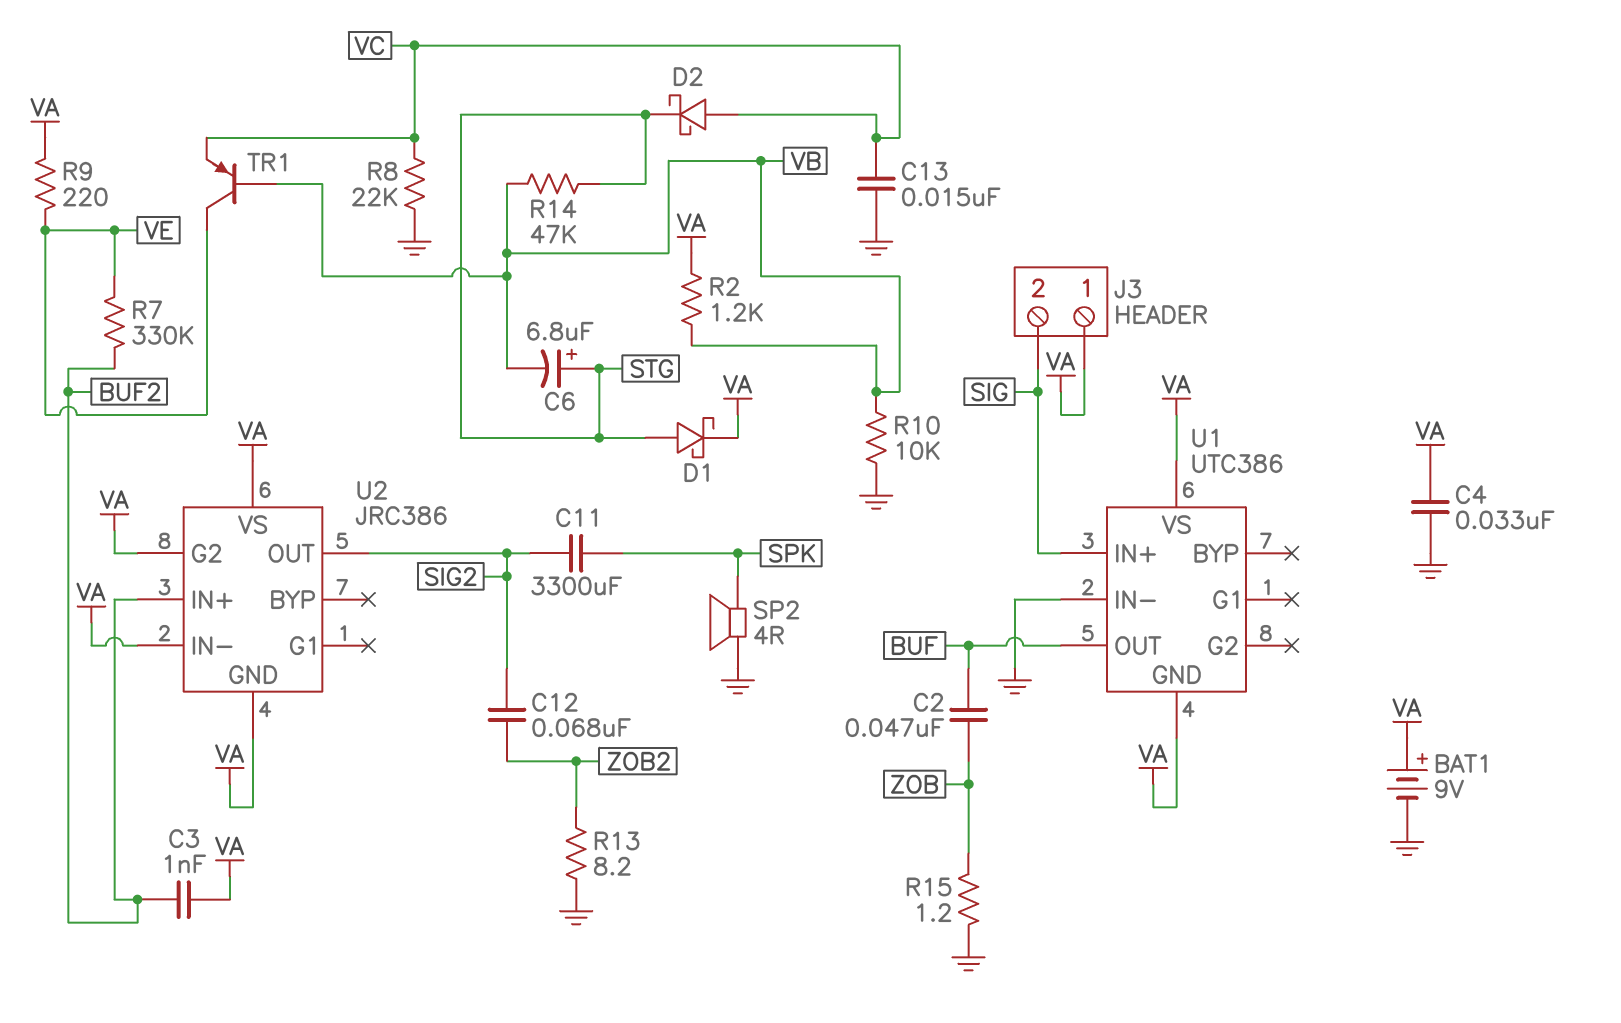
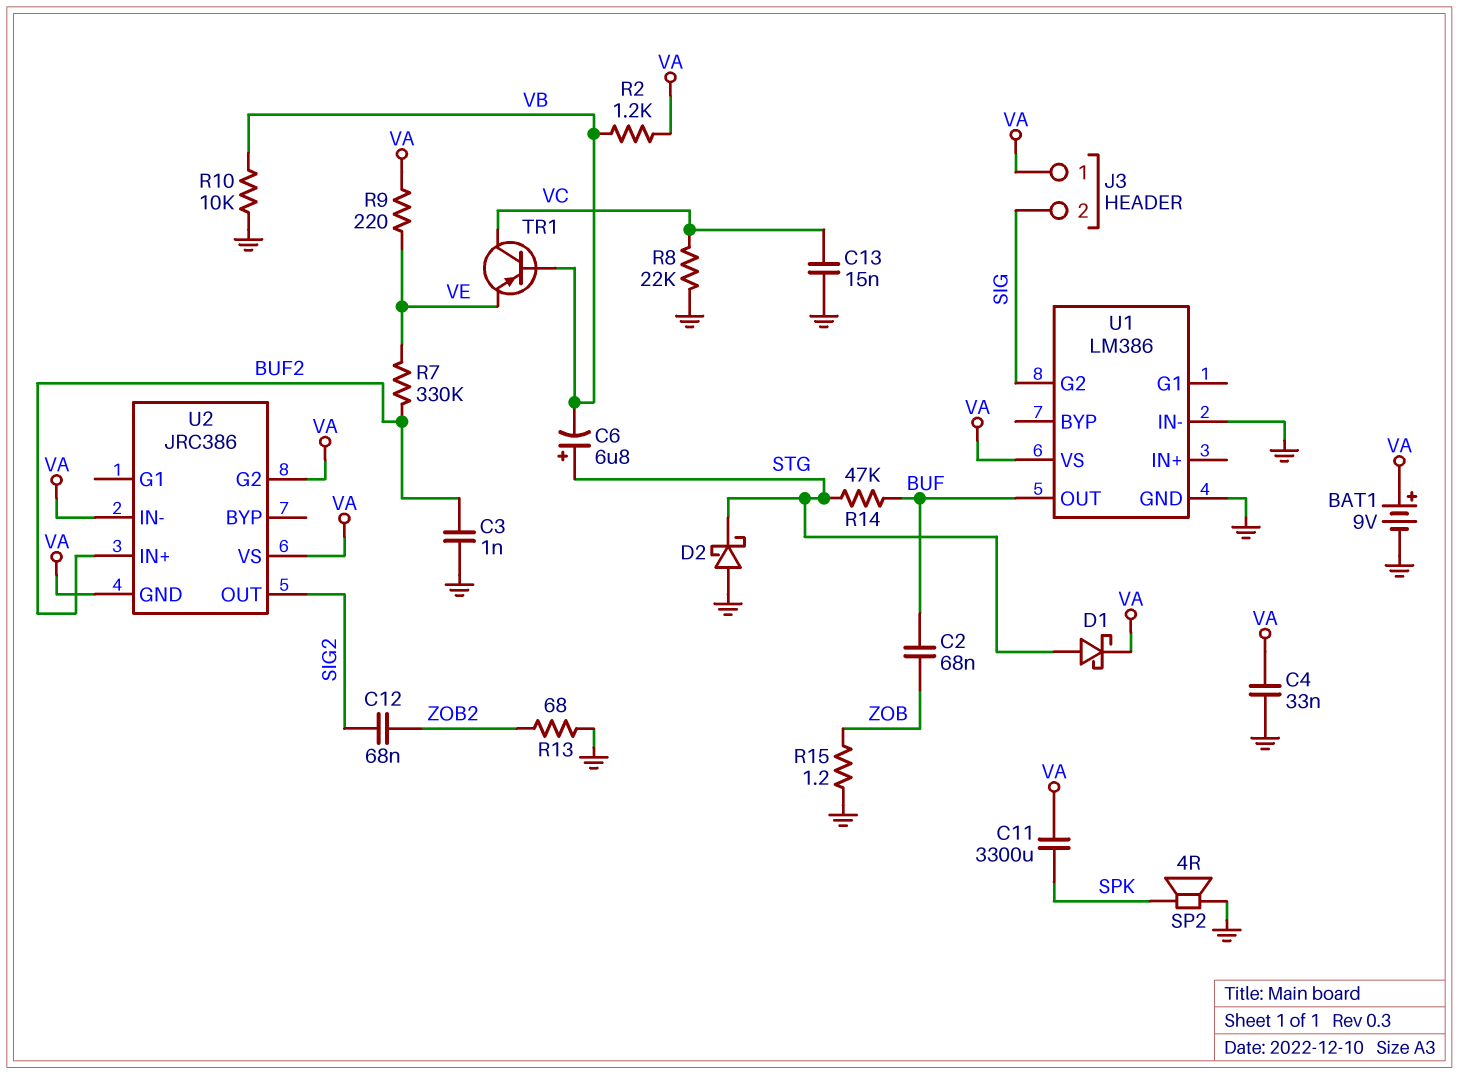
C2: 47nF (BUF, ZOB) -> 68nF (BUF, ZOB)
C3: 1nF (BUF2, VA) -> 1nF (BUF2, GND)
C11: 3300uF (SIG2, SPK) -> 3300uF (SPK, VA)
D2: schottky (A VC, K STG) -> schottky (A GND, K STG)
R13: 8.2 (GND, ZOB2) -> 68 (GND, ZOB2)
R14: 47k (STG, VB) -> 47k (BUF, STG)
TR1: PNP (B VB, C VE, E VC) -> PNP (B VB, C VC, E VE)
U1: UTC386 -> LM386
U1 pin G2: none -> SIG
U1 pin GND: VA -> GND
U1 pin IN+: SIG -> none

